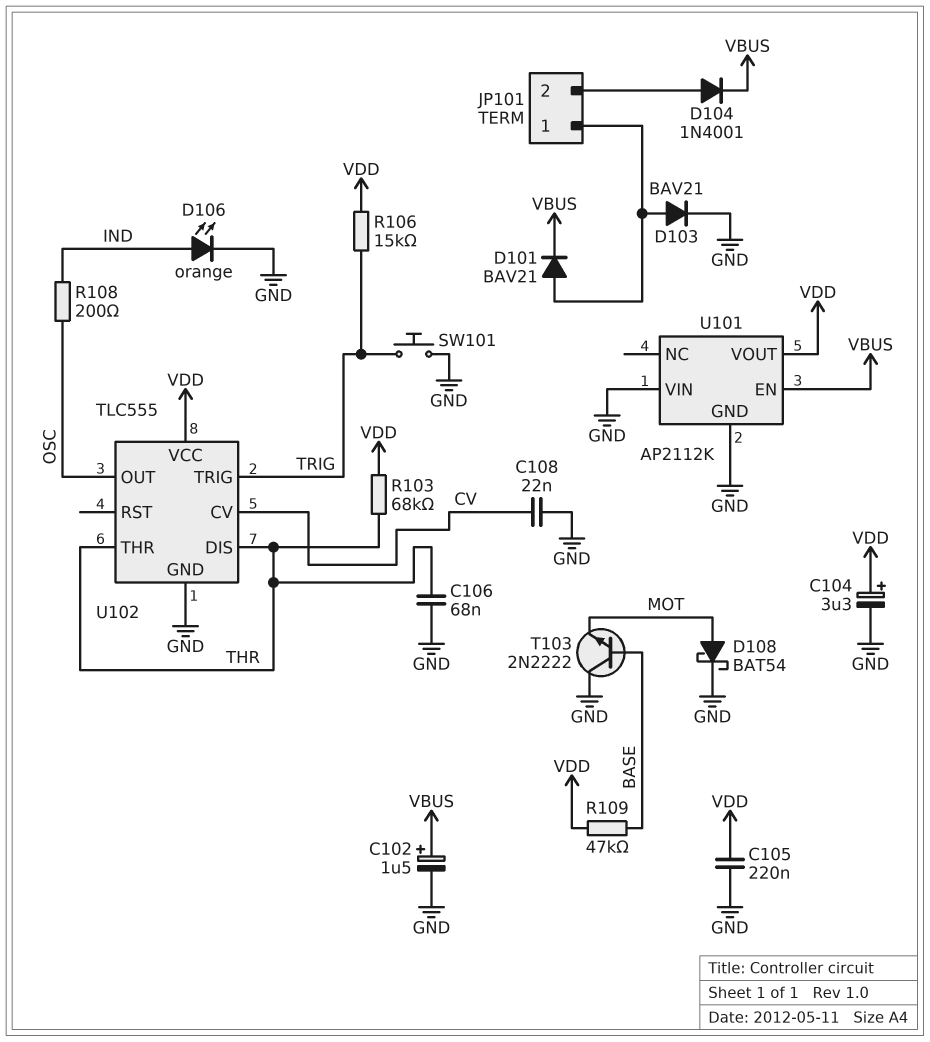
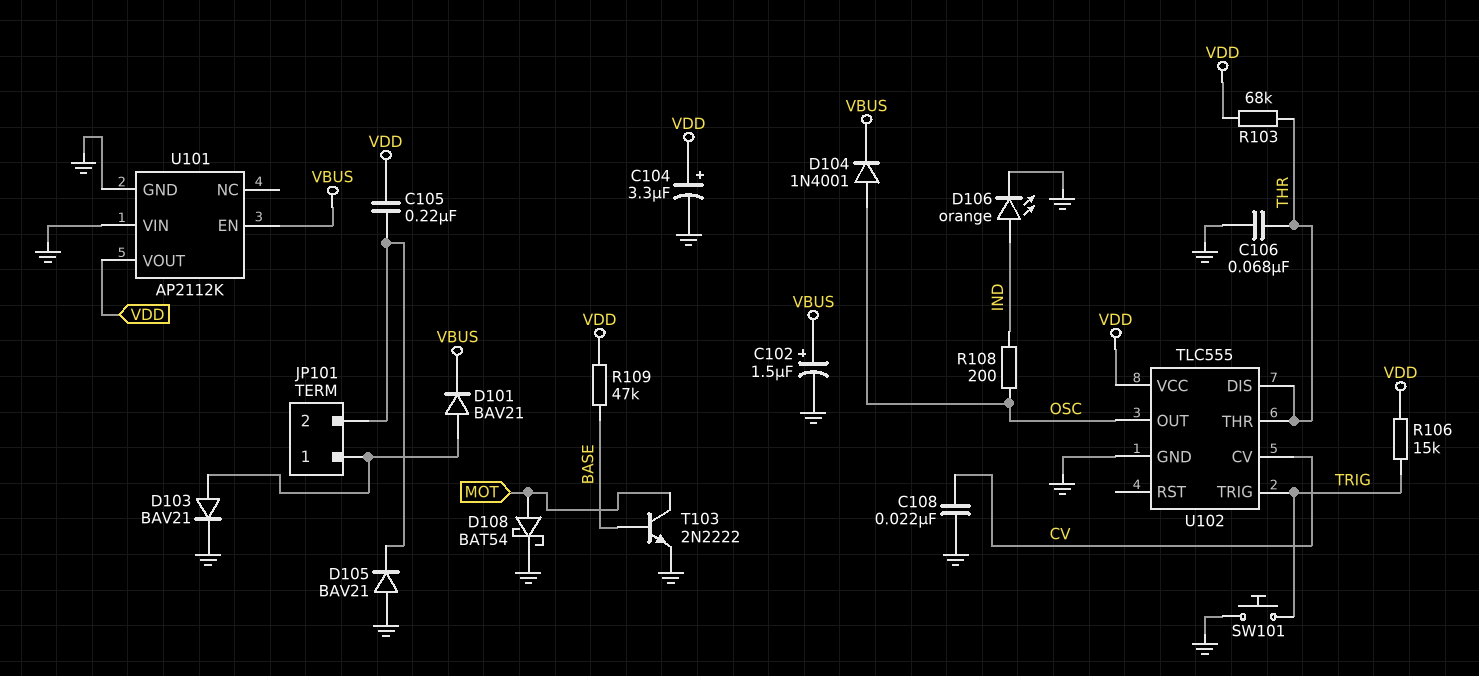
C105: 220nF (GND, VDD) -> 220nF (JP101/2, VDD)
D104: diode 1N4001 (A JP101/2, K VBUS) -> diode 1N4001 (A OSC, K VBUS)
D105: none -> diode BAV21 (A GND, K JP101/2)
T103: NPN 2N2222 (B BASE, C GND, E MOT) -> NPN 2N2222 (B BASE, C MOT, E GND)

